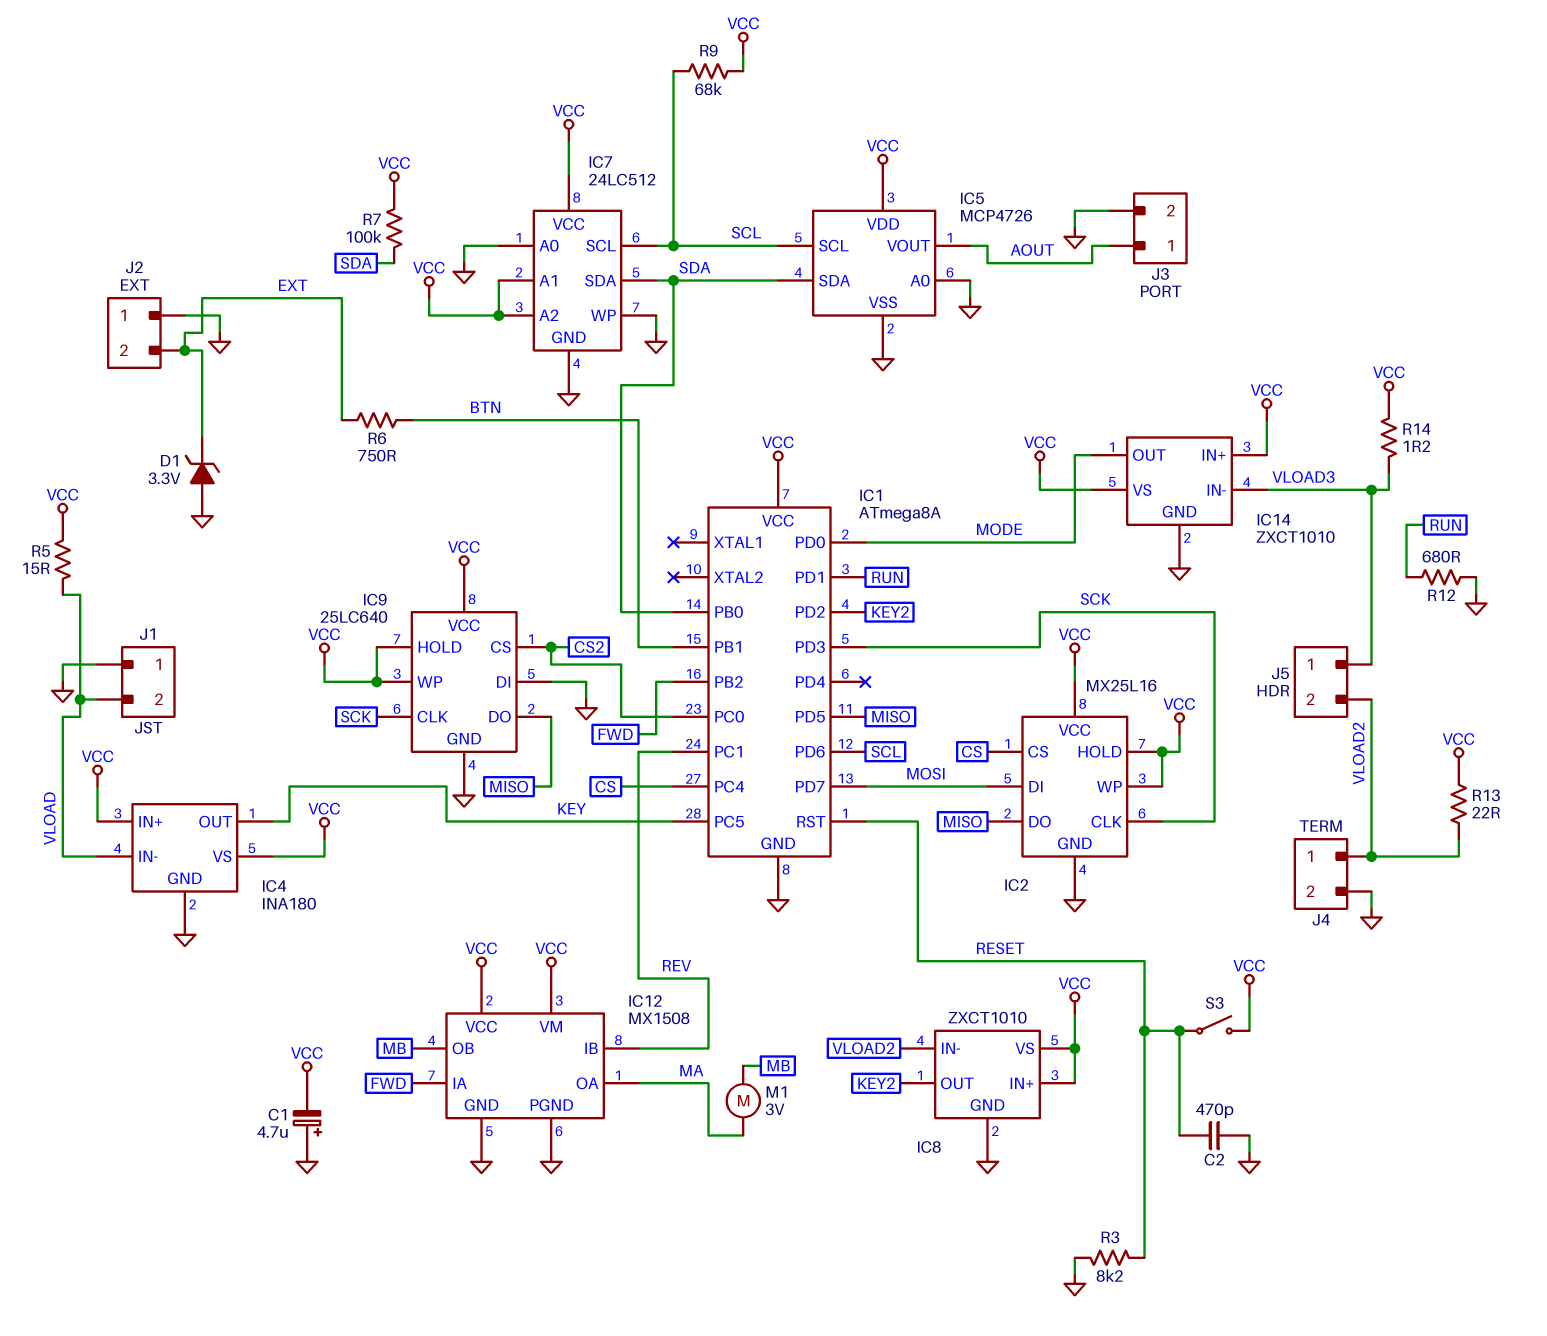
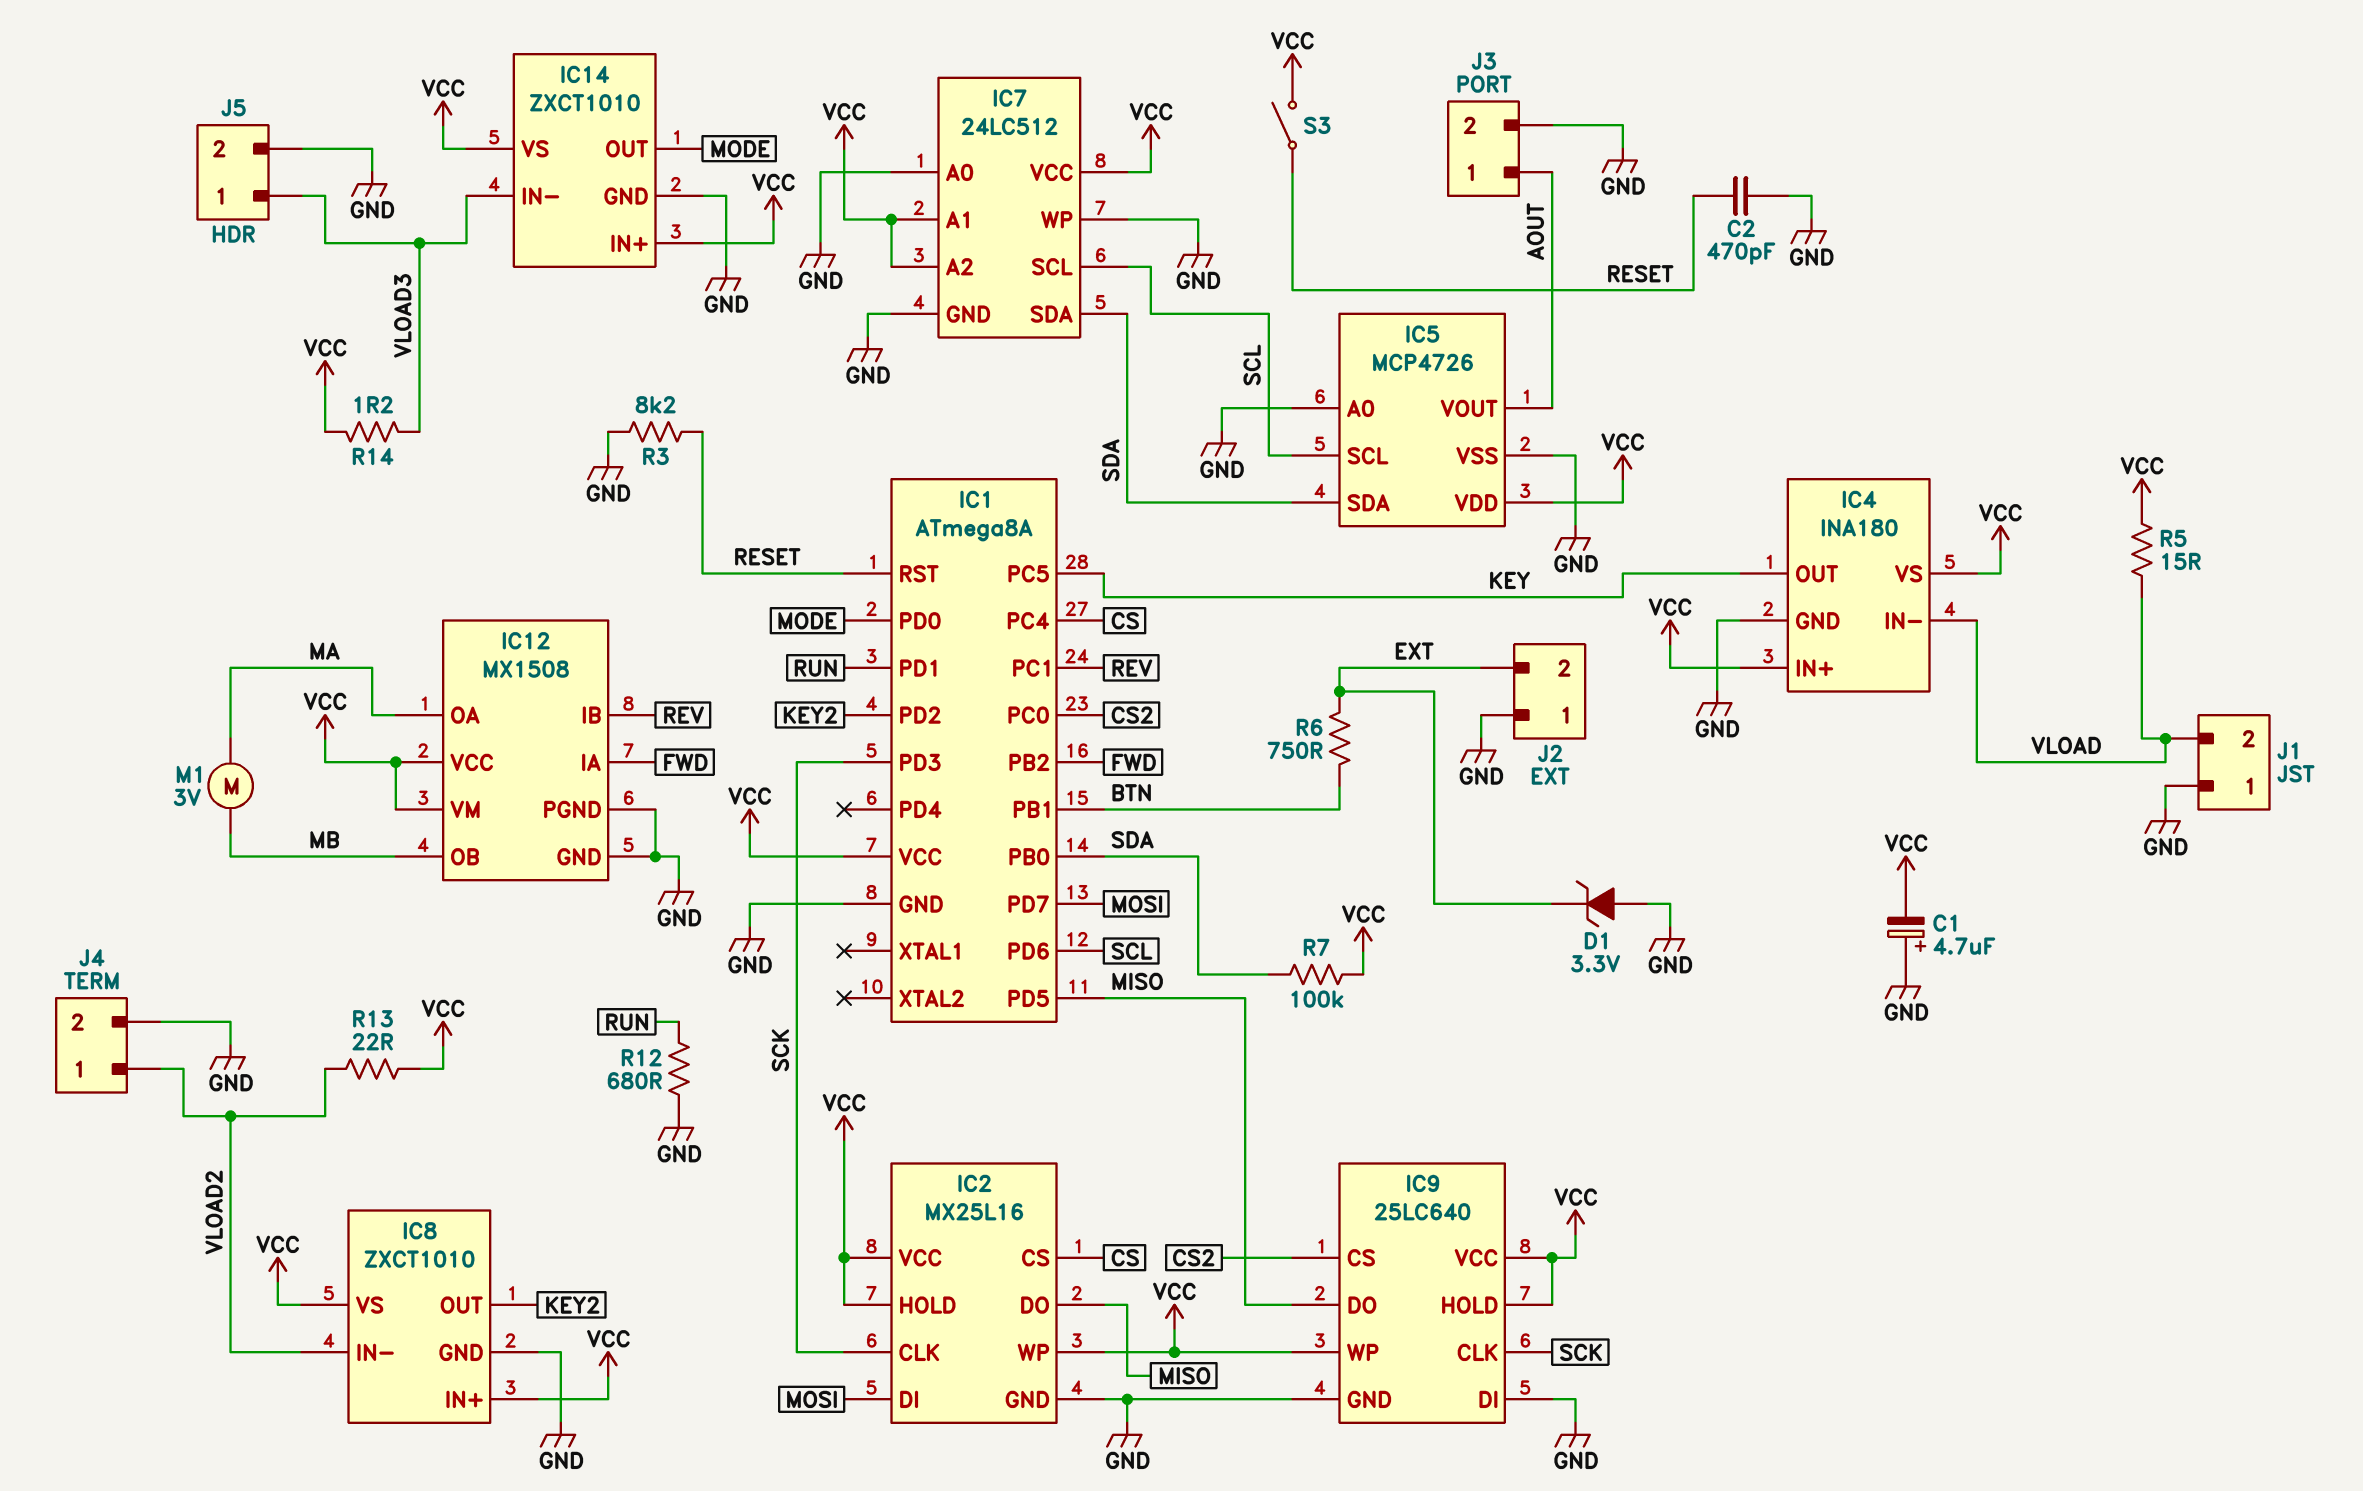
J5 pin 2: VLOAD2 -> GND
R9: 68k (SCL, VCC) -> none

